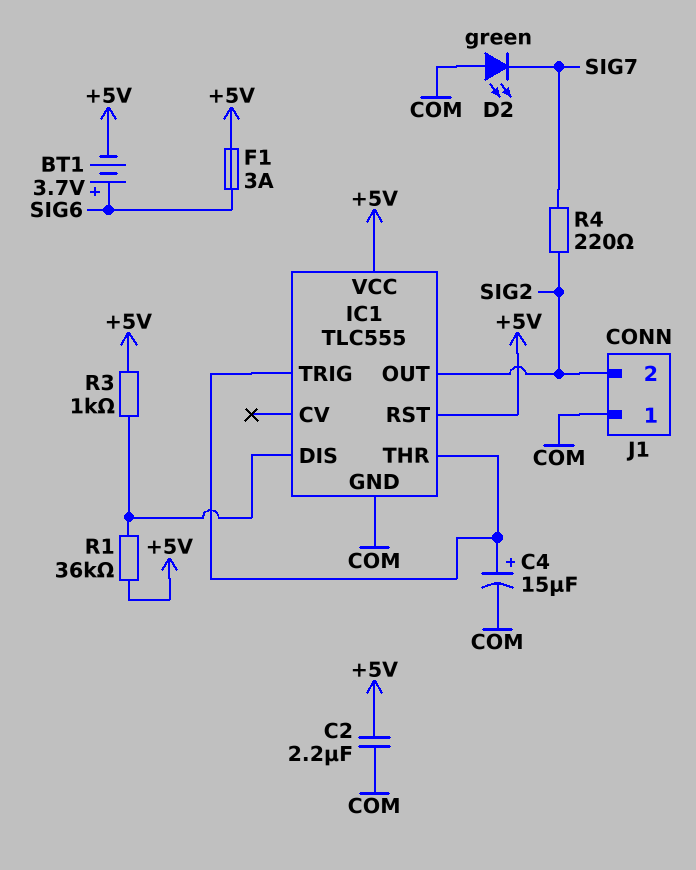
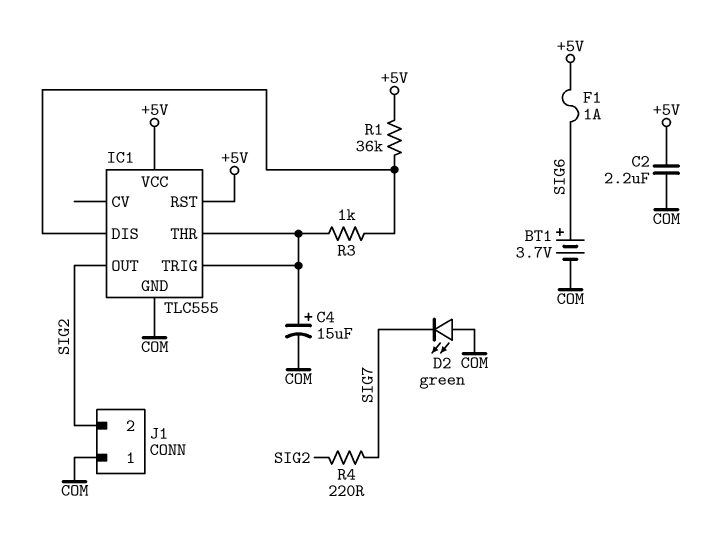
BT1: 3.7V (plus SIG6, minus +5V) -> 3.7V (plus SIG6, minus COM)
F1: 3A (+5V, SIG6) -> 1A (+5V, SIG6)
R3: 1k (+5V, IC1/DIS) -> 1k (IC1/DIS, IC1/THR)

